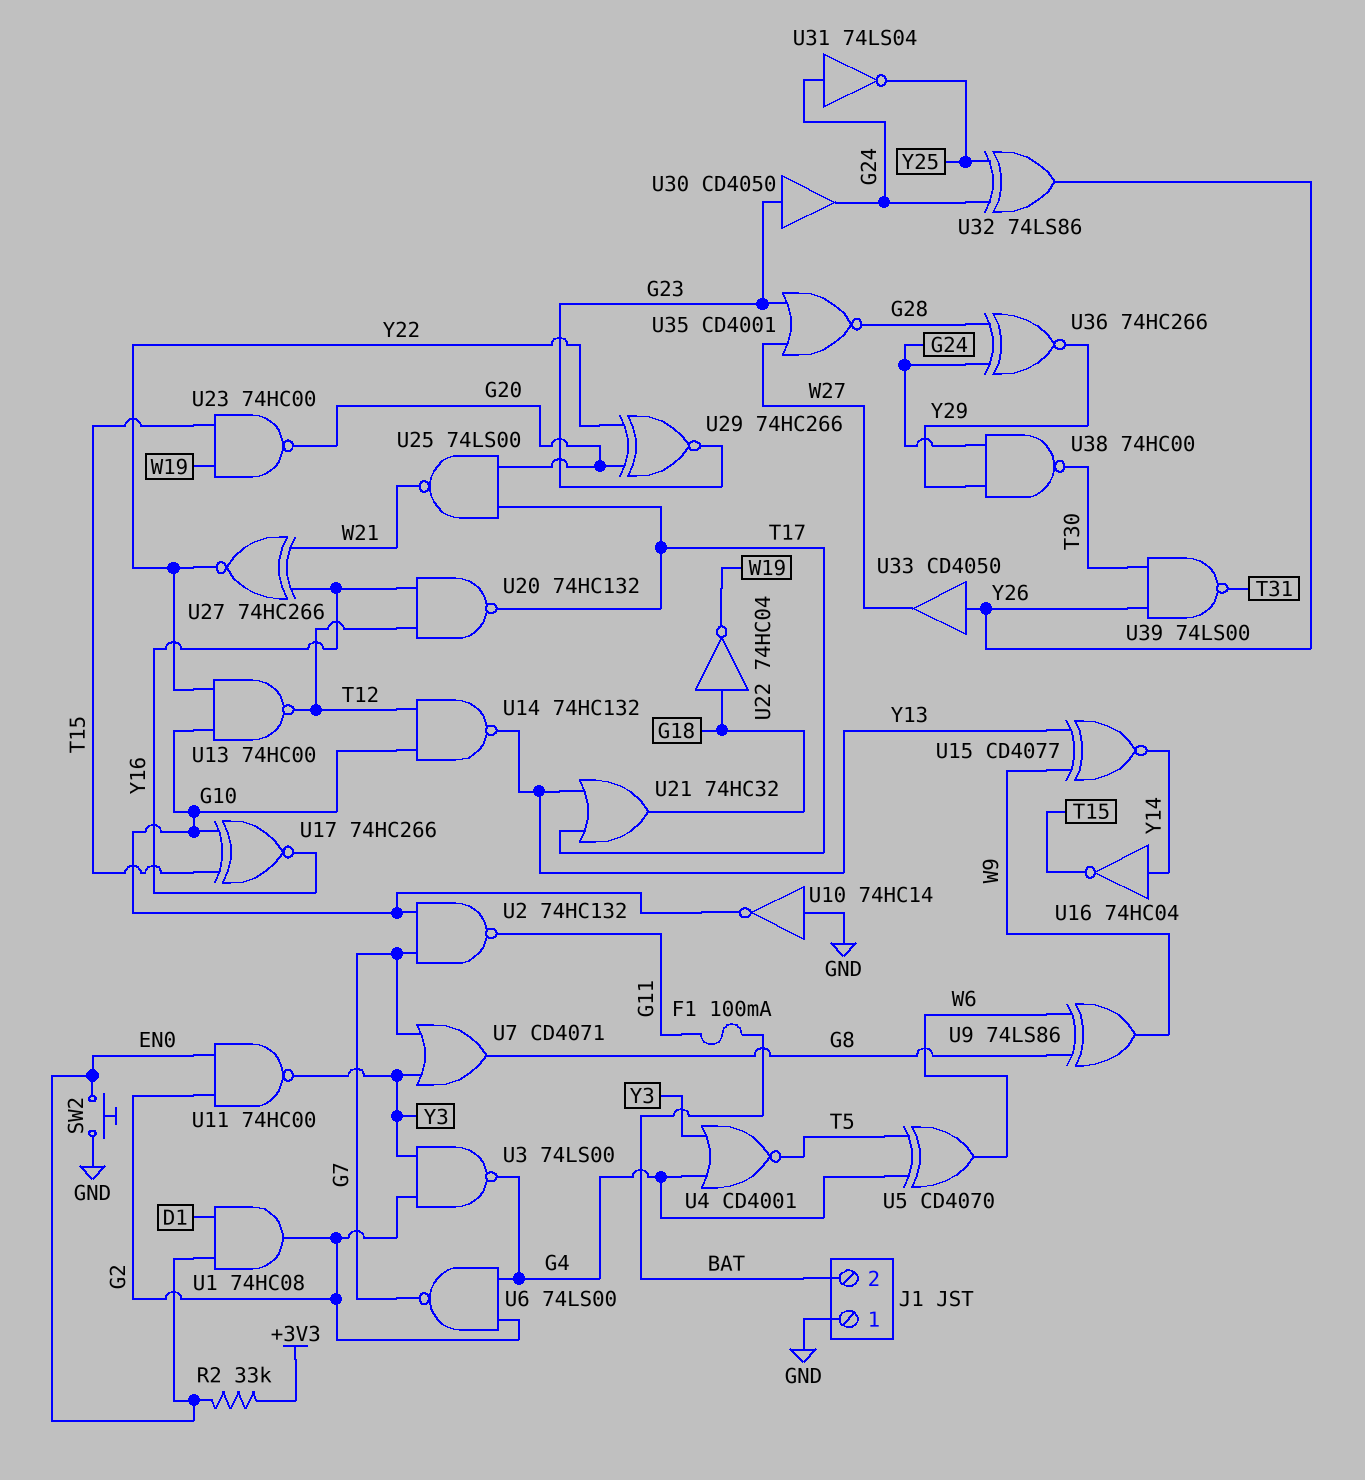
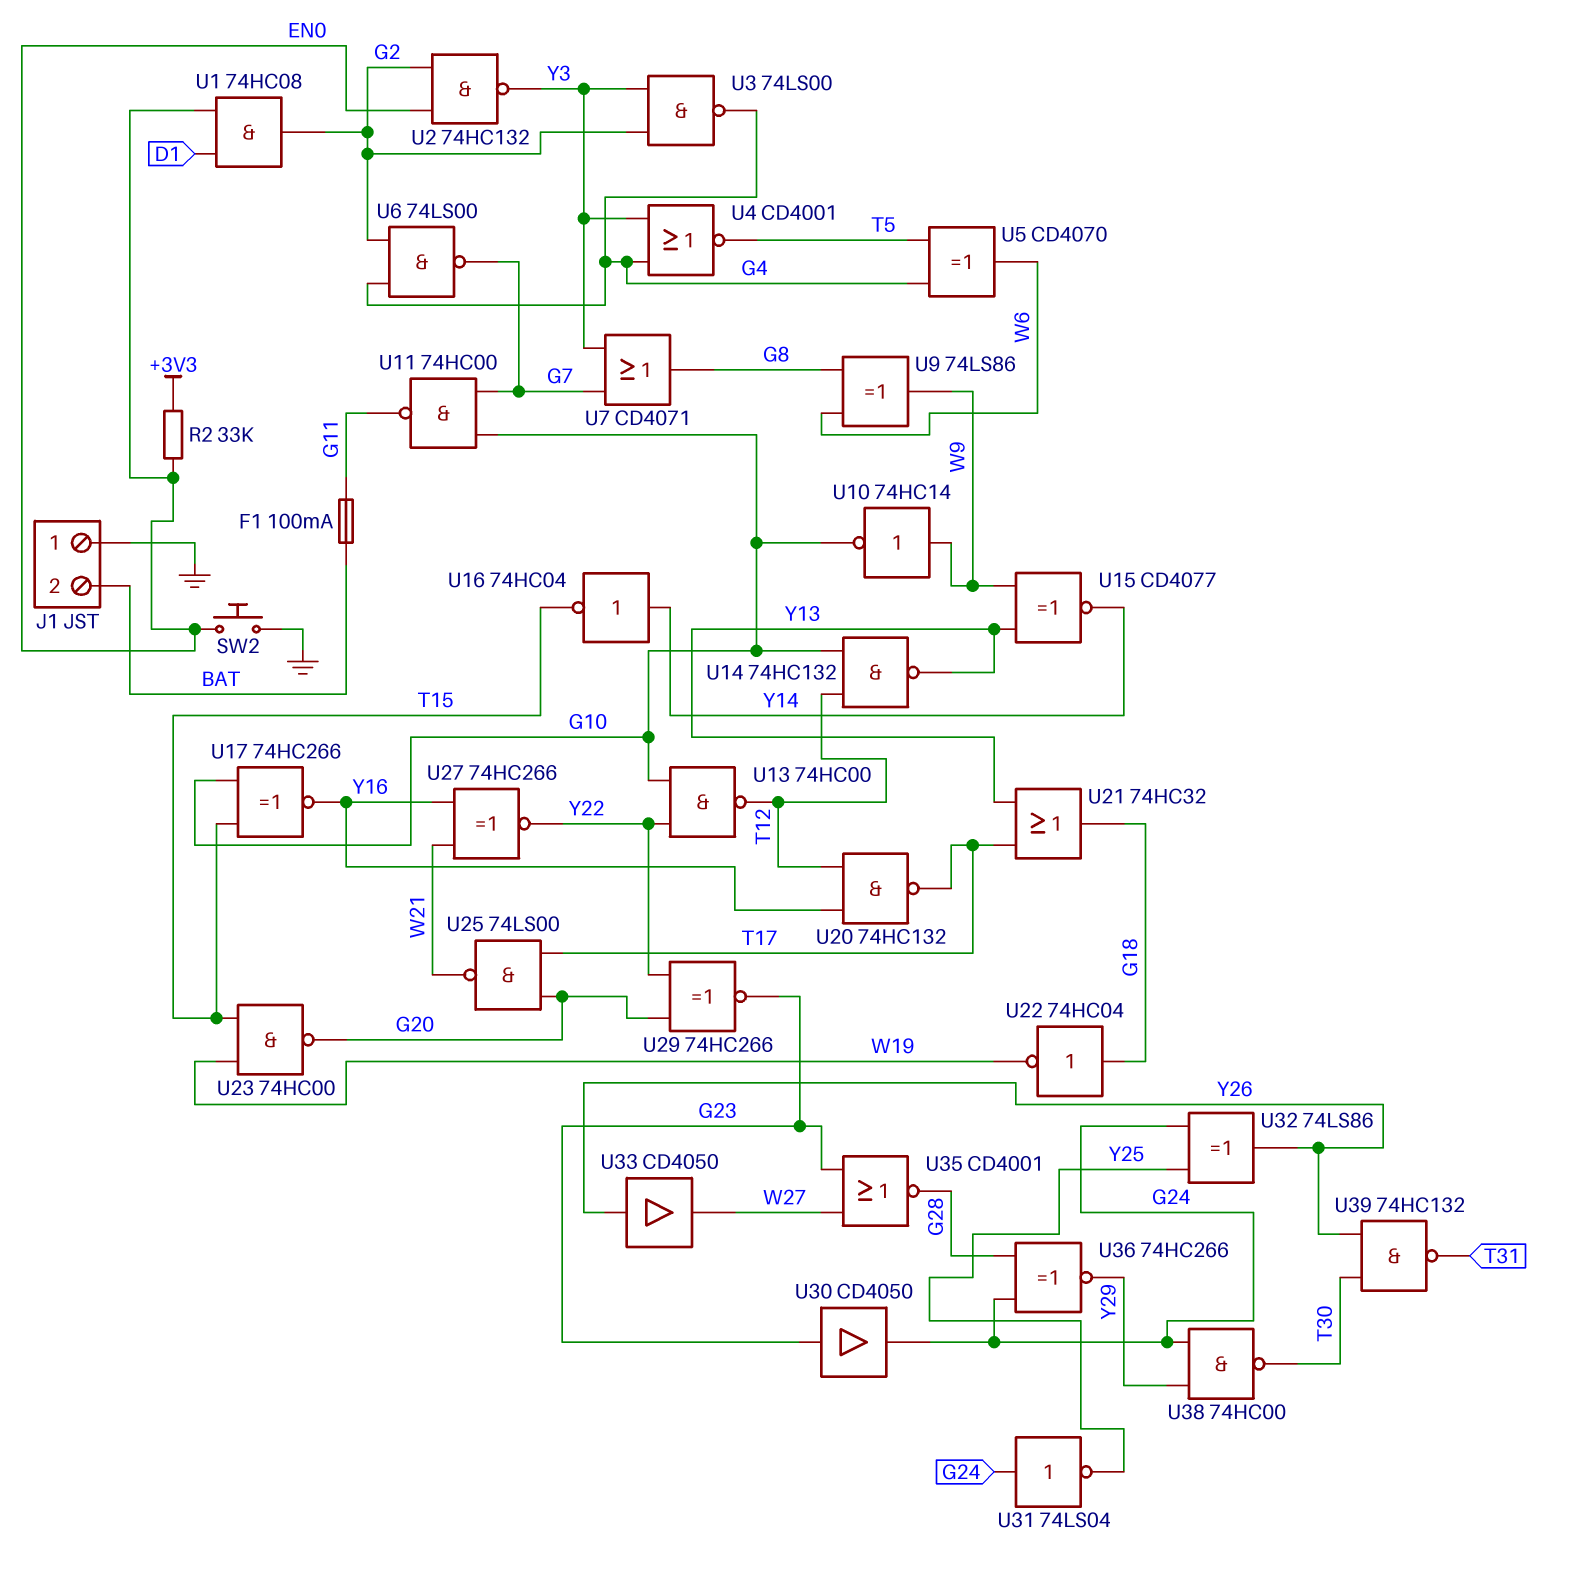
U2: NAND 74HC132 (in G7, in G10, out G11) -> NAND 74HC132 (in EN0, in G2, out Y3)
U10: NOT 74HC14 (in GND, out G10) -> NOT 74HC14 (in W9, out G10)
U11: NAND 74HC00 (in EN0, in G2, out Y3) -> NAND 74HC00 (in G7, in G10, out G11)
U39: NAND 74LS00 (in T30, in Y26, out T31) -> NAND 74HC132 (in T30, in Y26, out T31)

